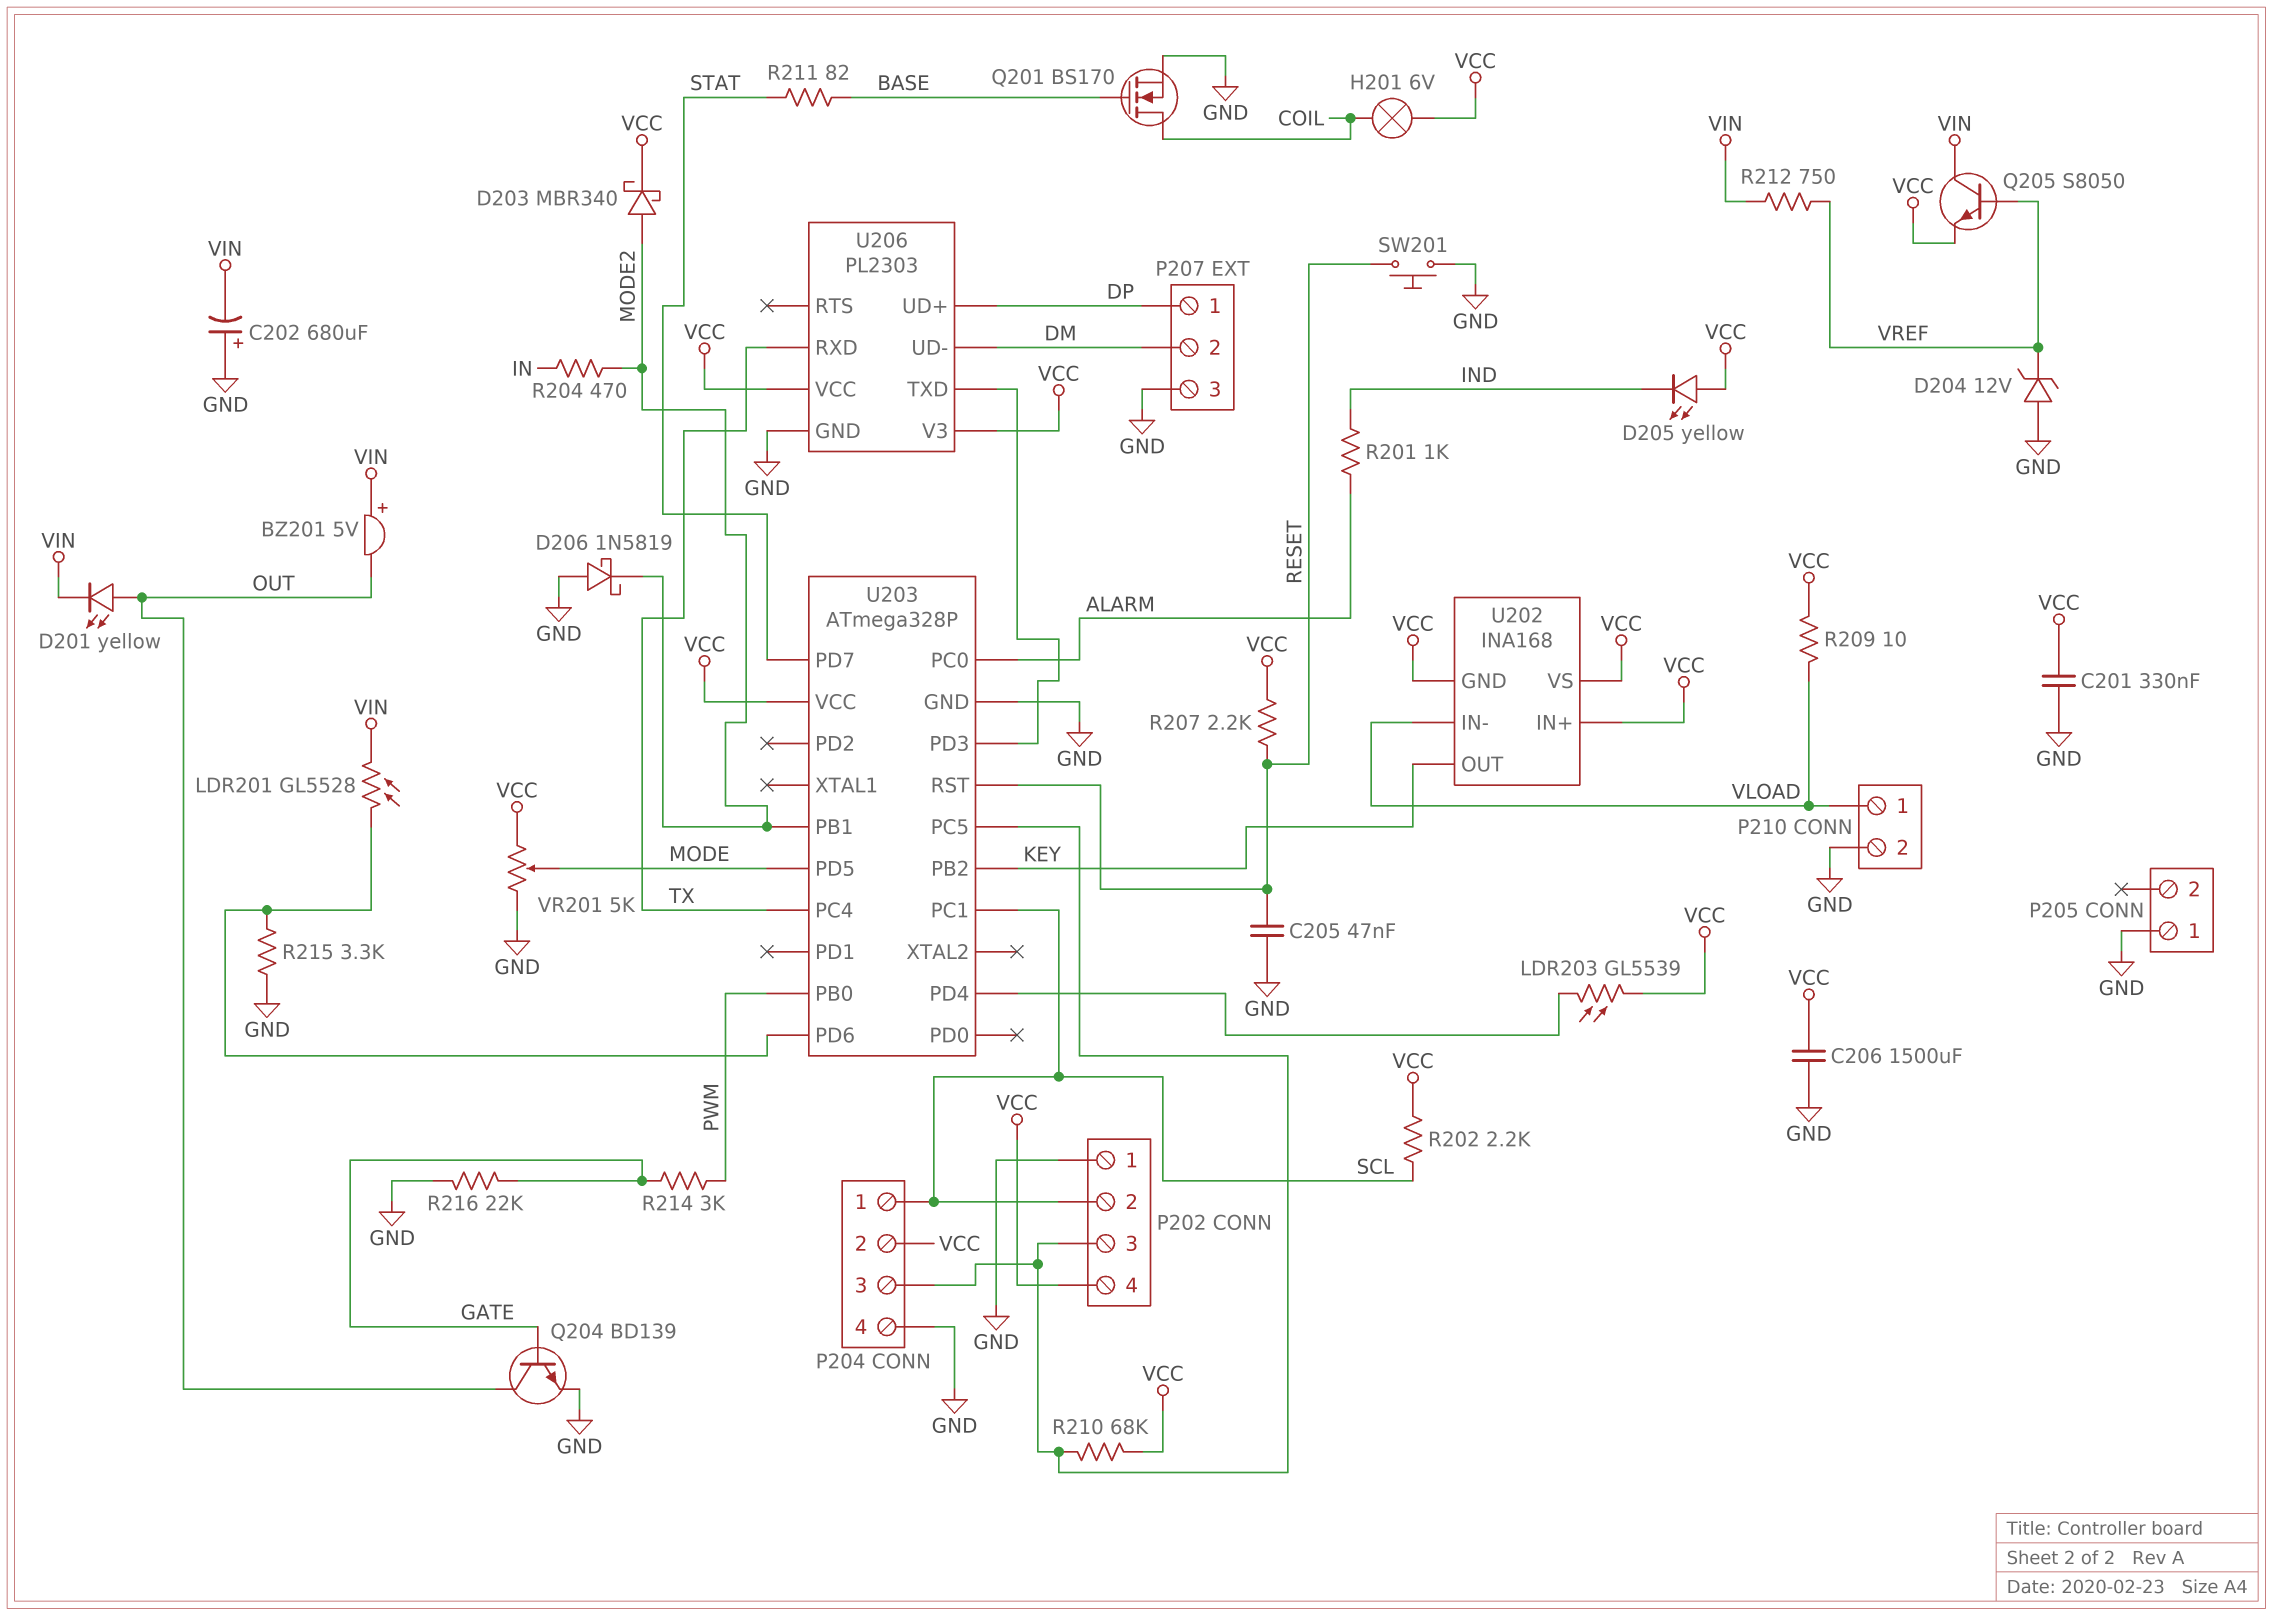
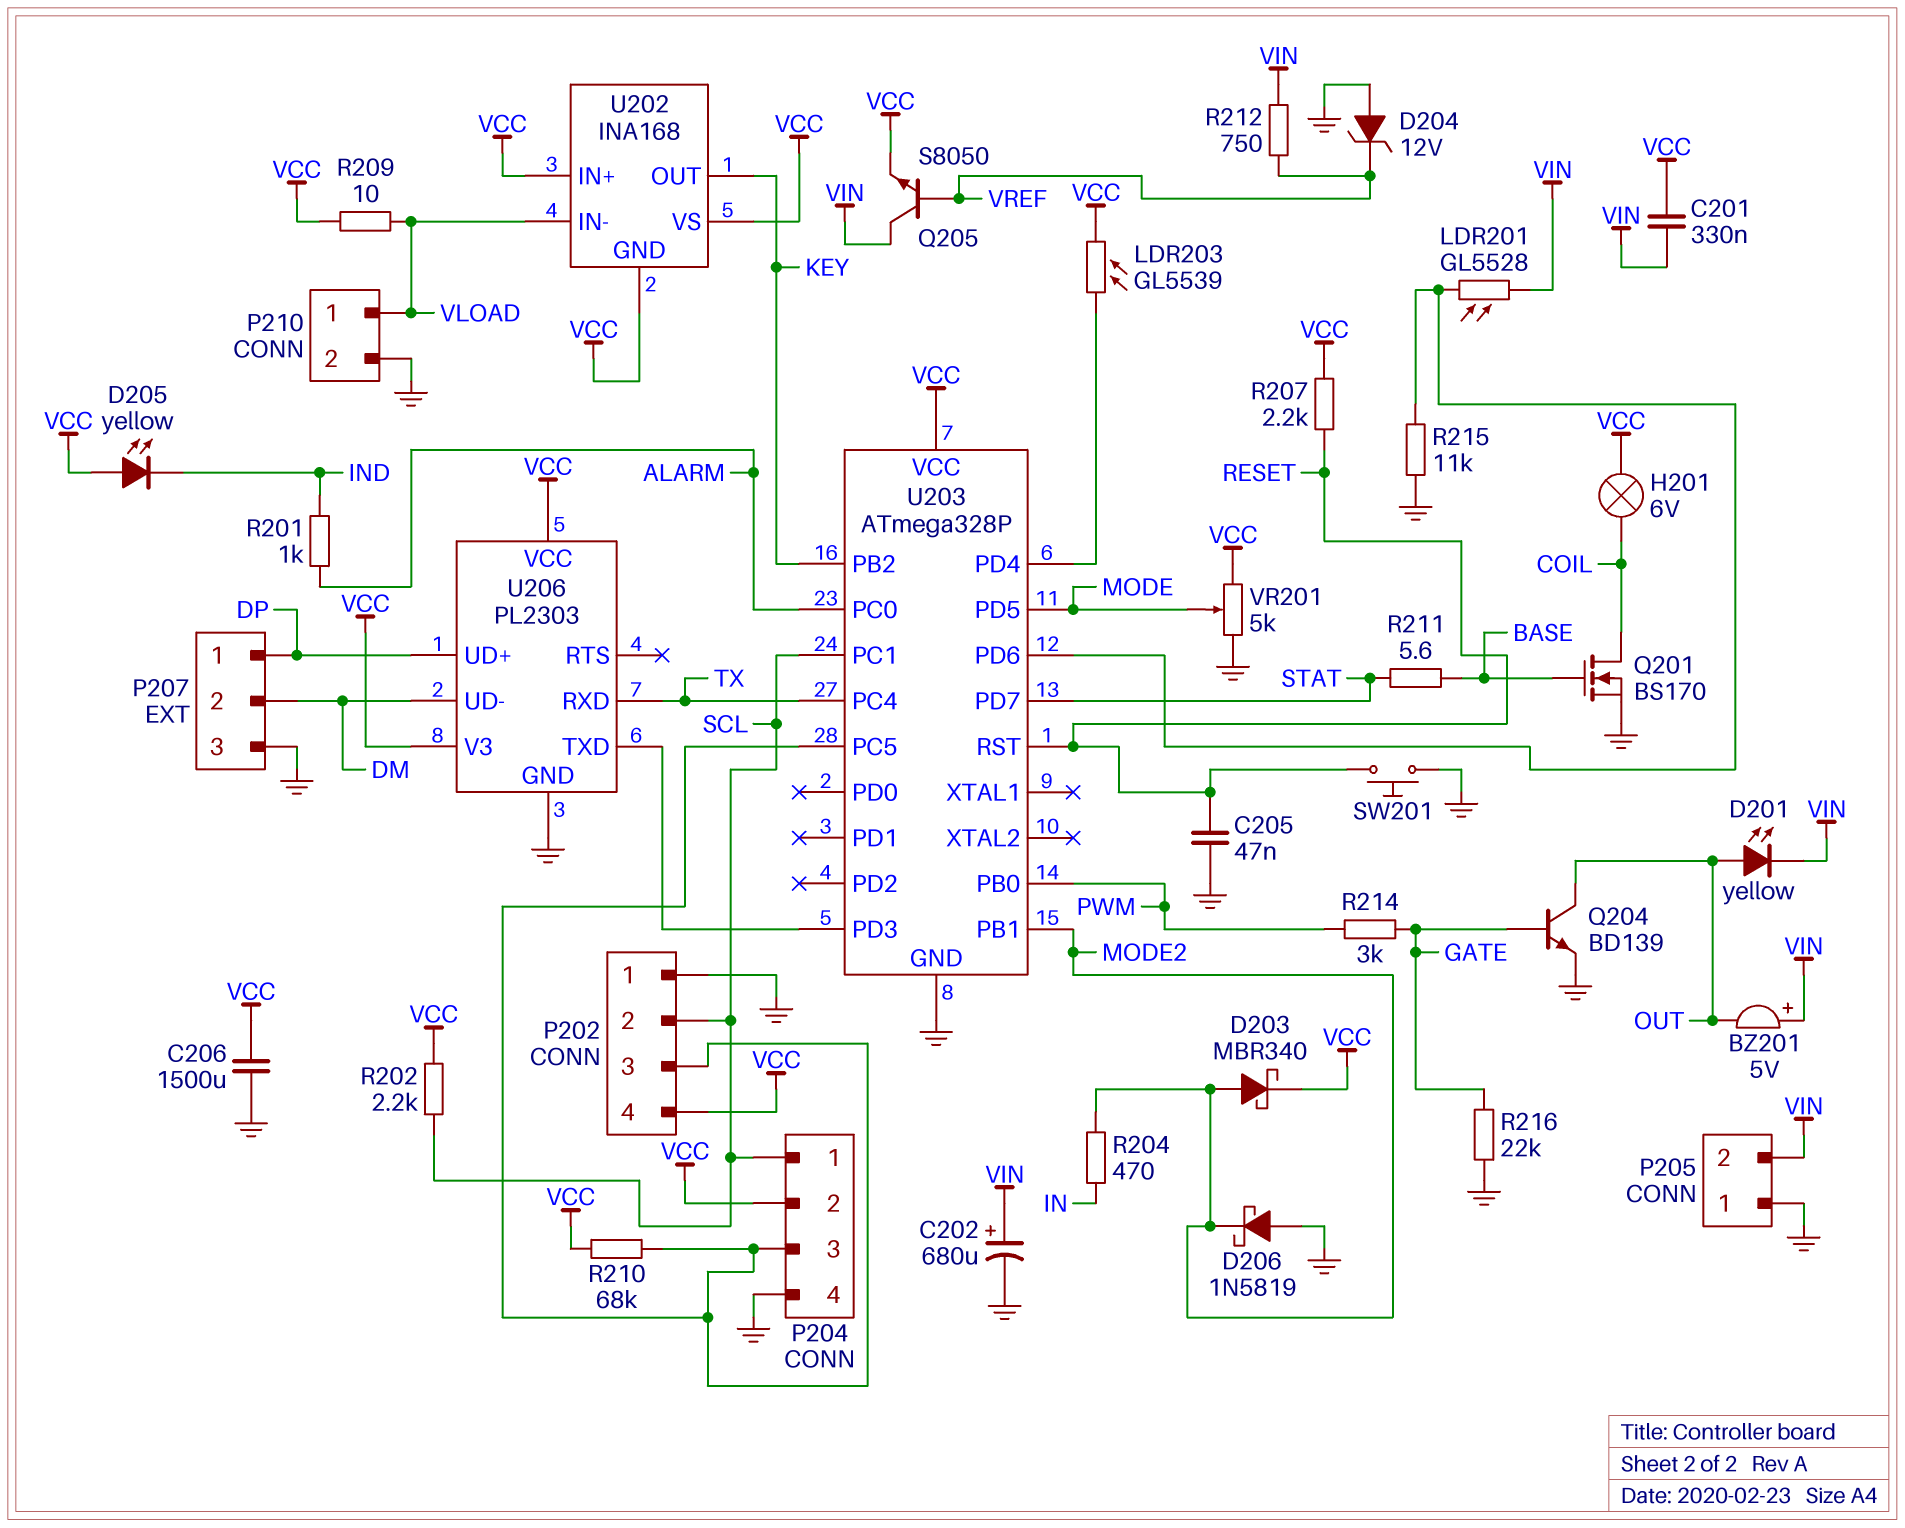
C201: 330nF (GND, VCC) -> 330nF (VCC, VIN)
C202: 680uF (plus GND, minus VIN) -> 680uF (plus VIN, minus GND)
P205 pin 2: none -> VIN
R211: 82 (BASE, STAT) -> 5.6 (BASE, STAT)
R215: 3.3k (GND, U203/PD6) -> 11k (GND, U203/PD6)

